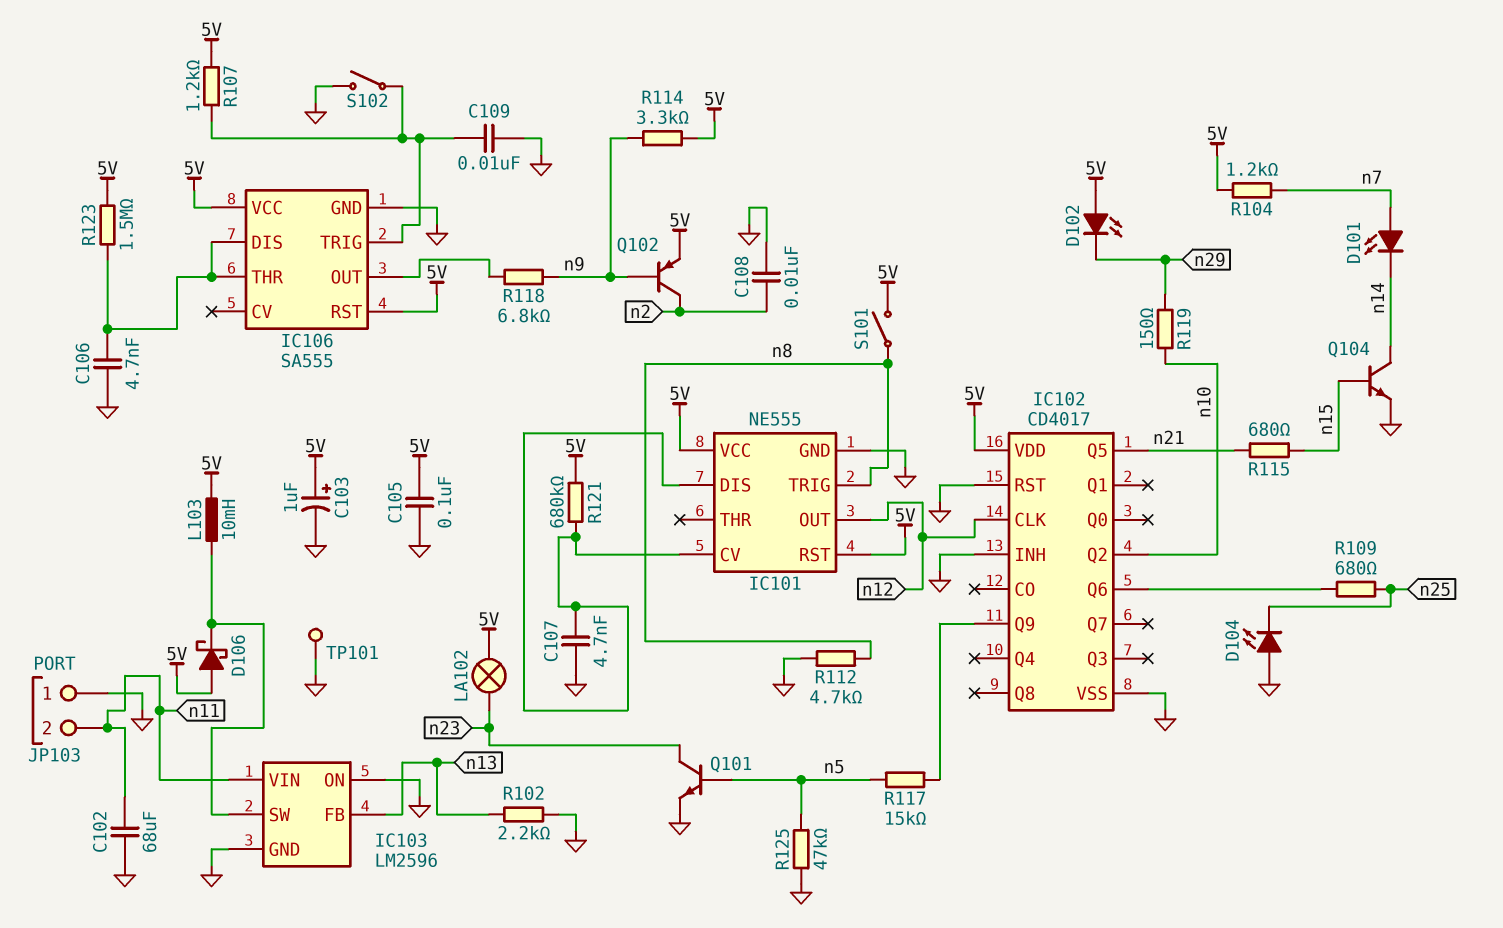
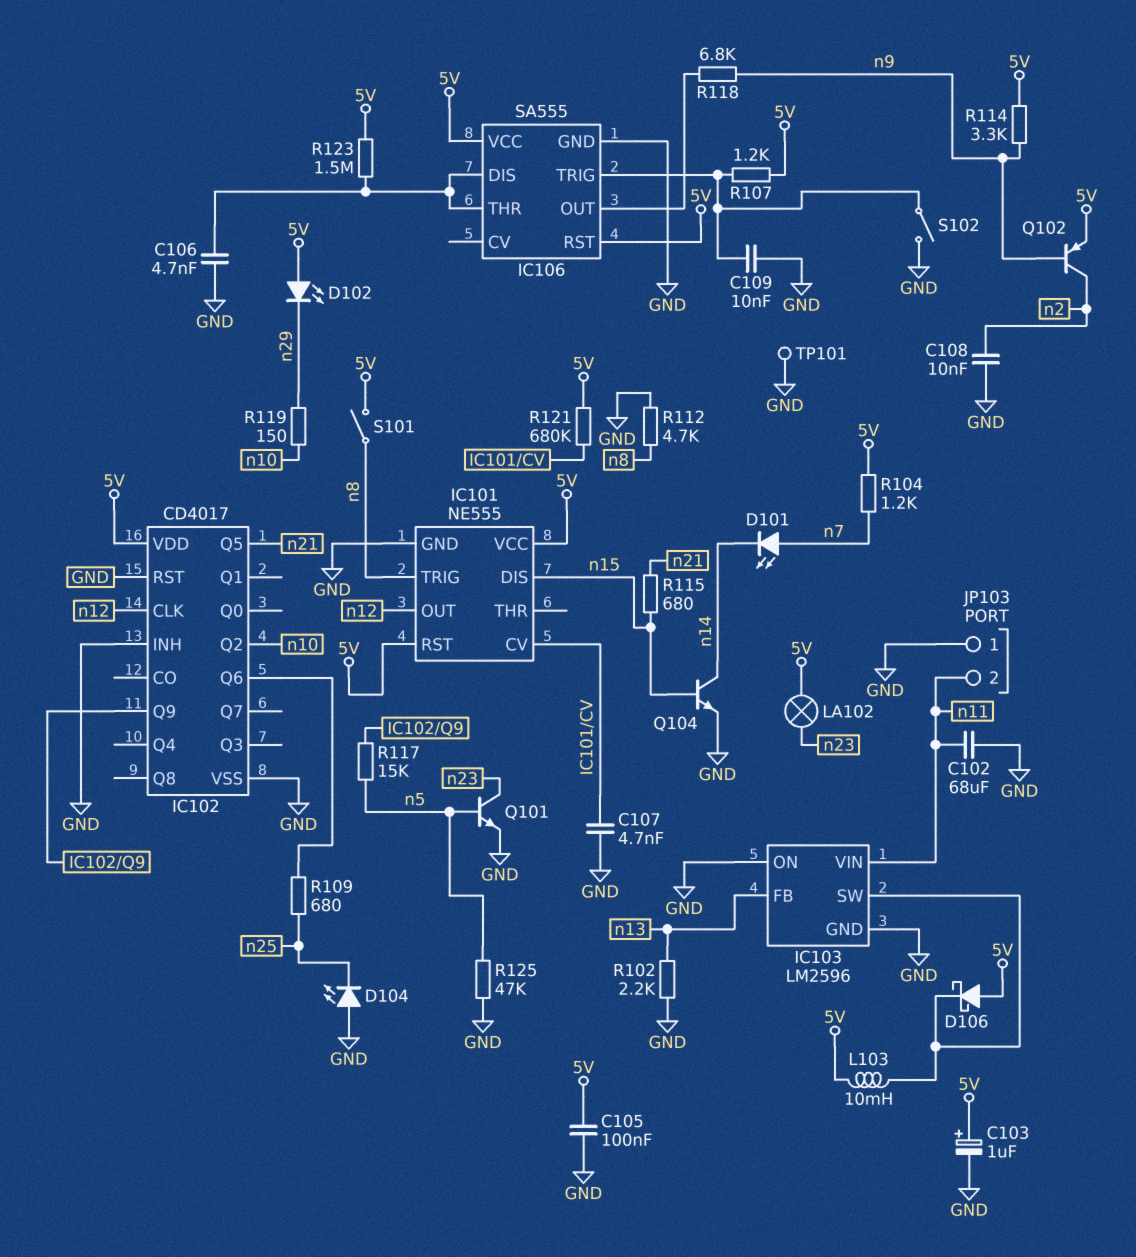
IC101 pin DIS: IC101/CV -> n15

